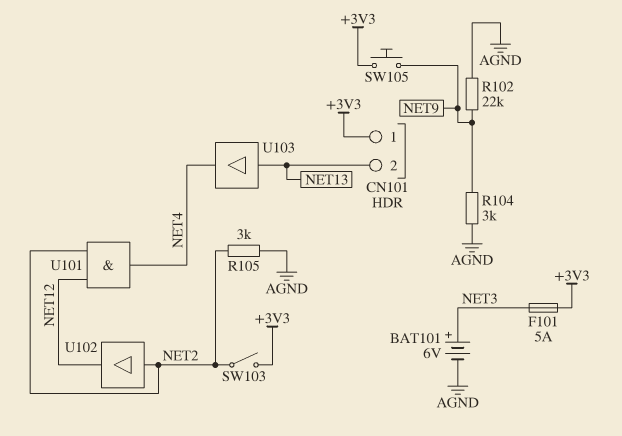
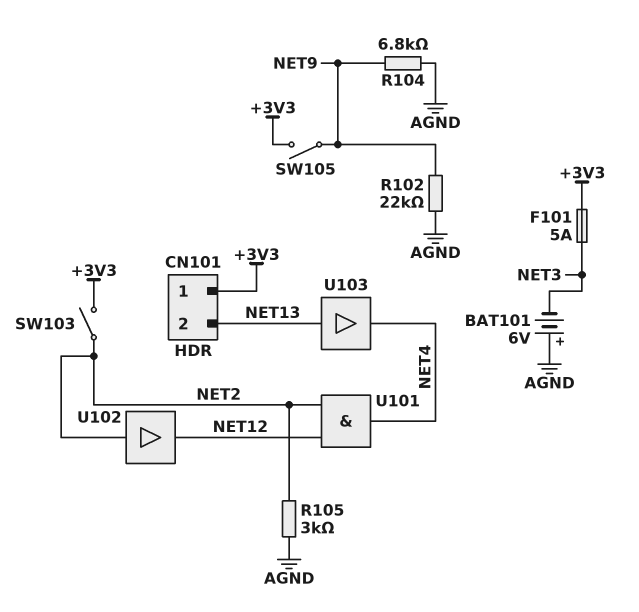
BAT101: 6V (plus NET3, minus AGND) -> 6V (plus AGND, minus NET3)
R104: 3k (AGND, NET9) -> 6.8k (AGND, NET9)
SW105: button (+3V3, NET9) -> switch (+3V3, NET9)

